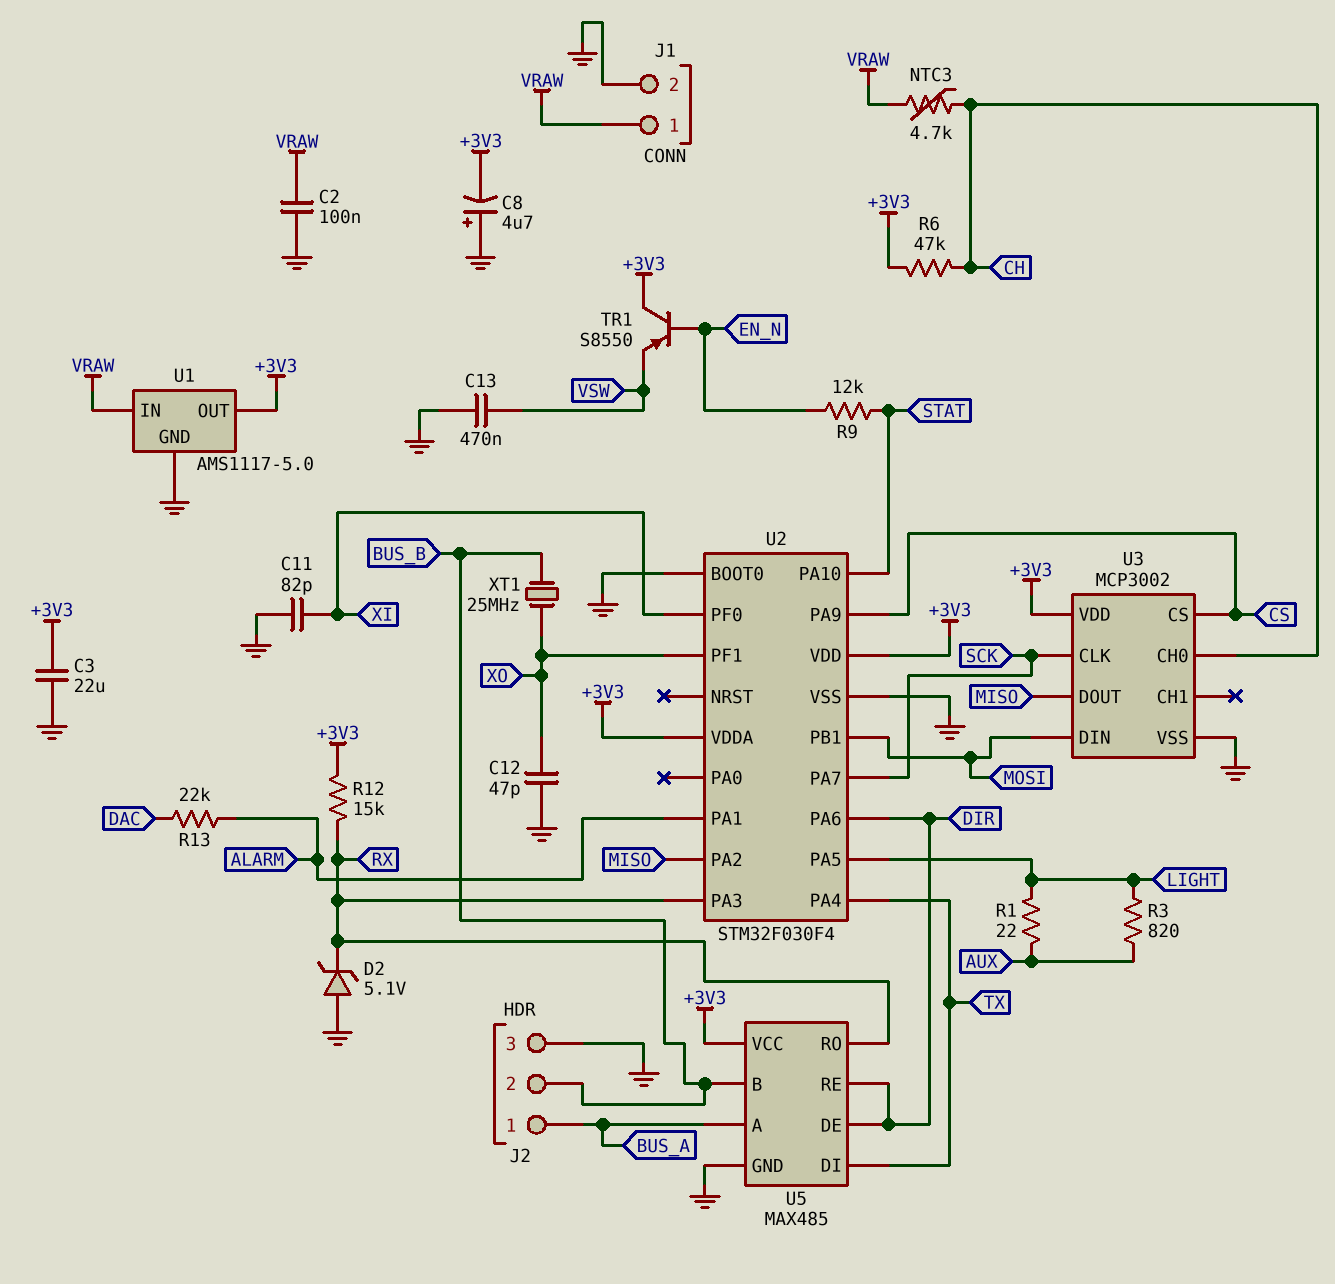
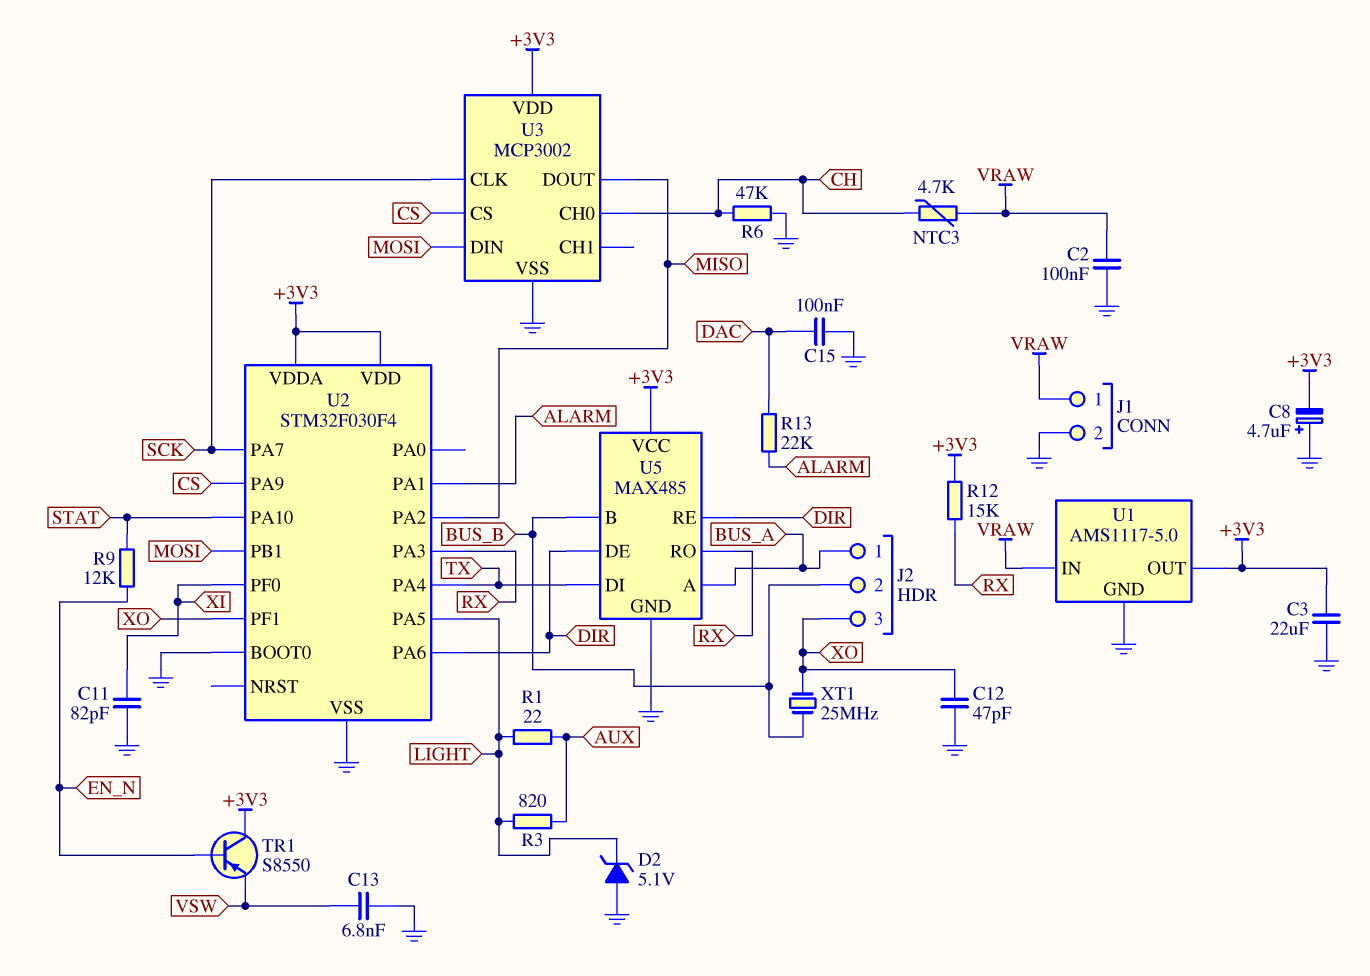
C13: 470nF (GND, VSW) -> 6.8nF (GND, VSW)
C15: none -> 100nF (DAC, GND)
D2: zener 5.1V (A GND, K RX) -> zener 5.1V (A GND, K LIGHT)
J2 pin 3: GND -> XO
R6: 47k (+3V3, CH) -> 47k (CH, GND)

